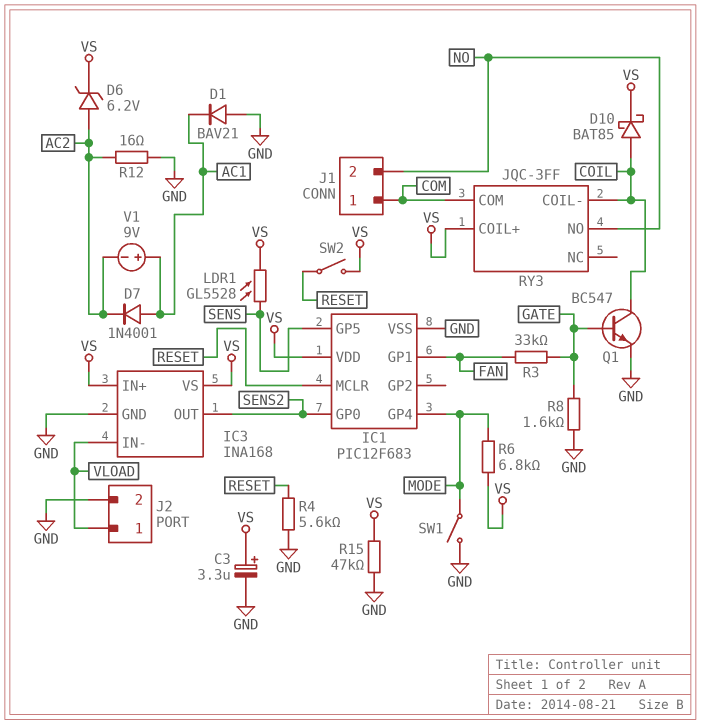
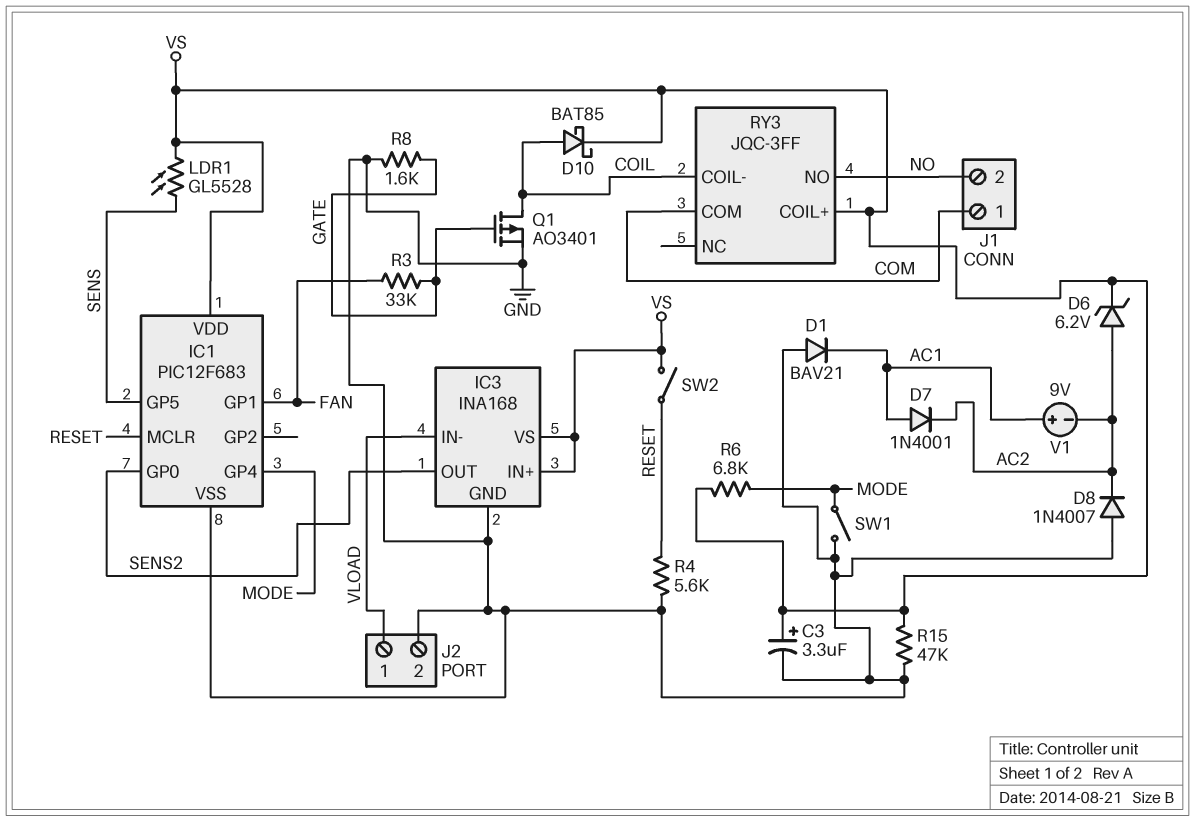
D8: none -> diode 1N4007 (A GND, K AC2)
Q1: NPN BC547 (B GATE, C COIL, E GND) -> PMOS AO3401 (G GATE, D COIL, S GND)
R12: 16 (AC2, GND) -> none

